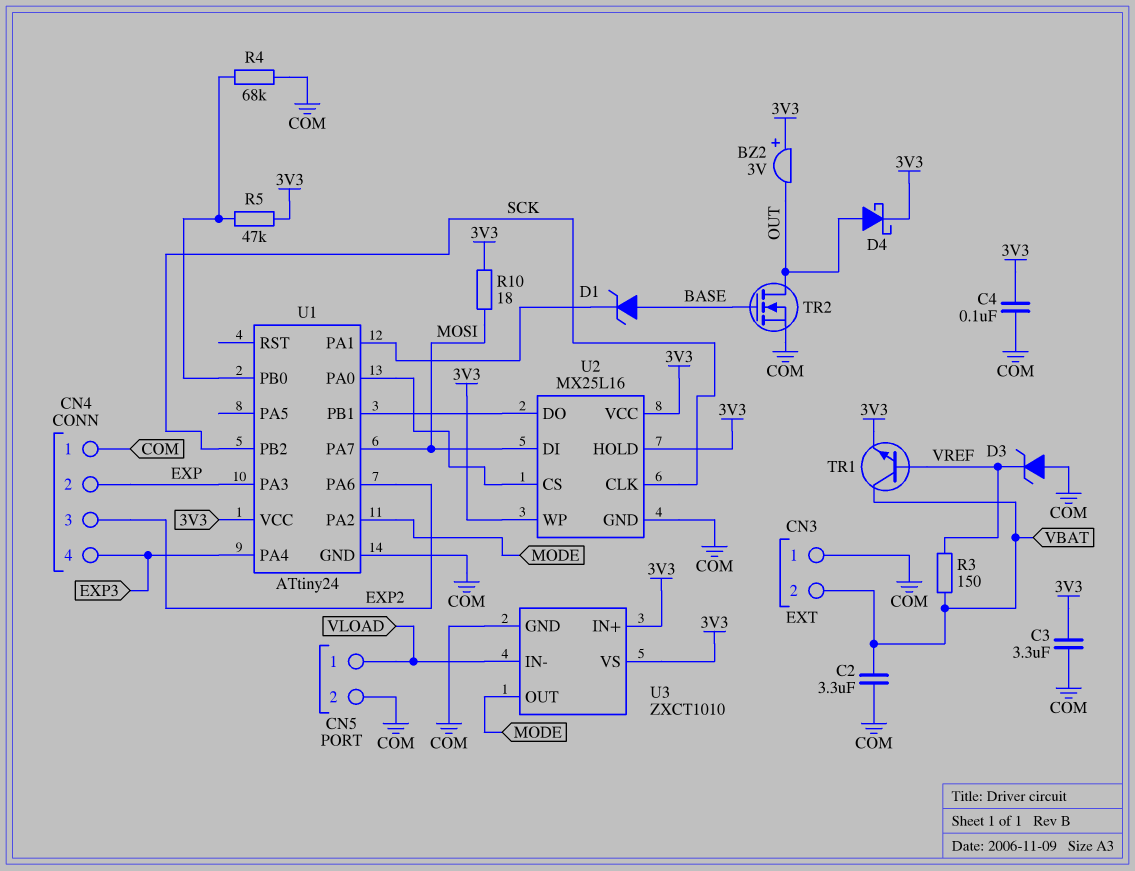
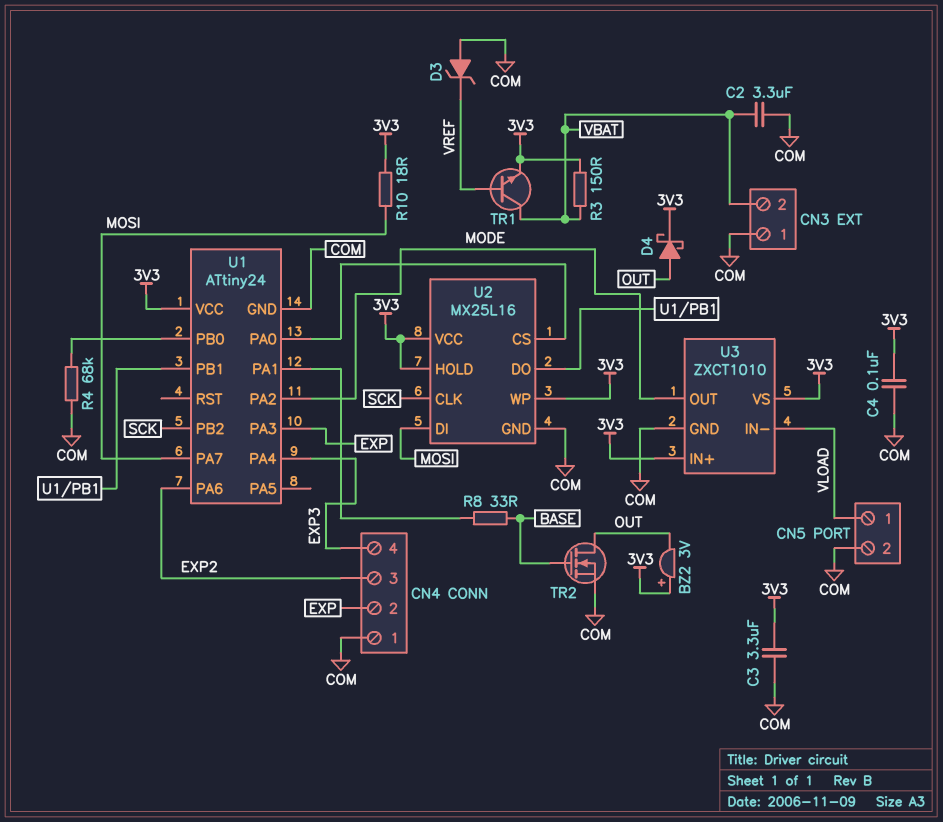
D1: zener (A BASE, K U1/PA1) -> none
R3: 150 (VBAT, VREF) -> 150 (3V3, VBAT)
R5: 47k (3V3, U1/PB0) -> none
R8: none -> 33 (BASE, U1/PA1)

